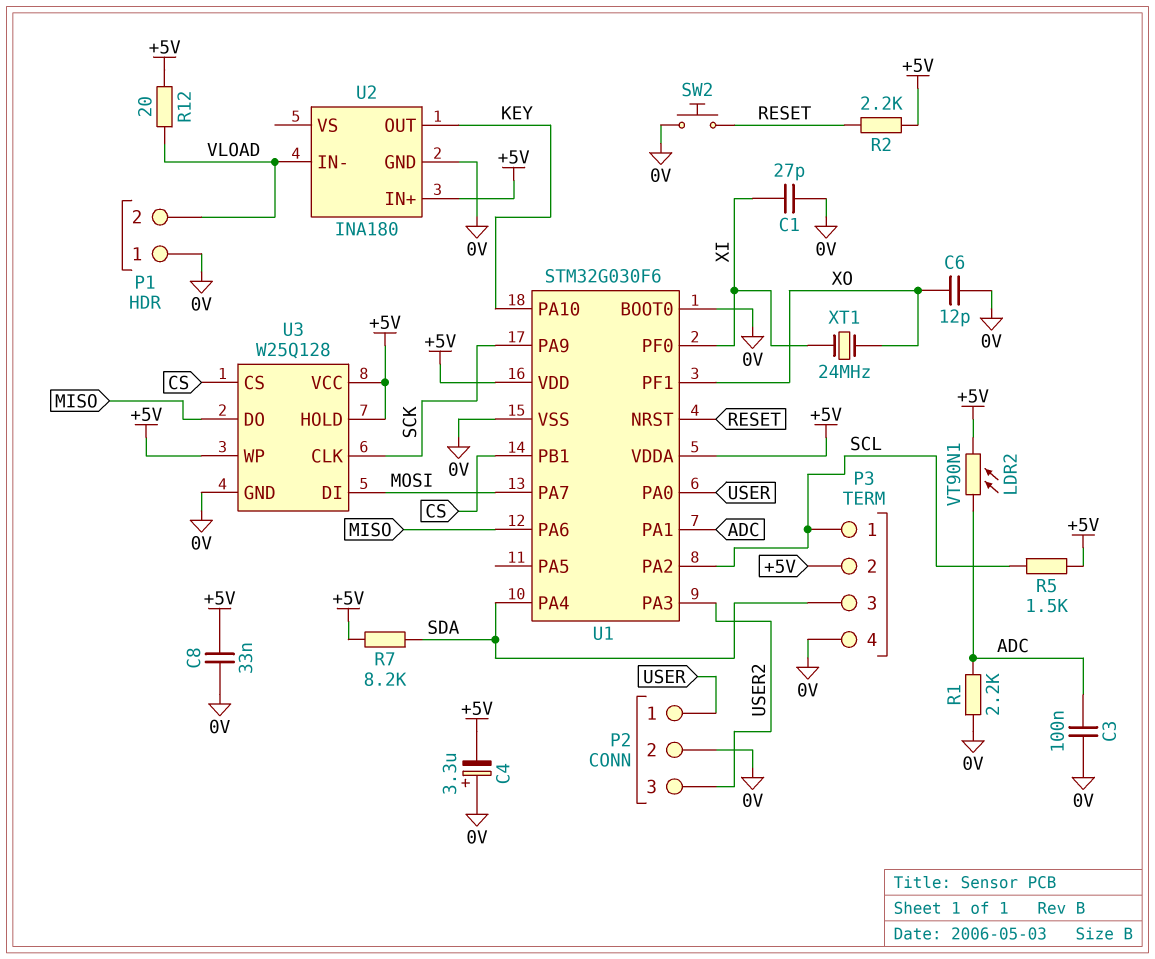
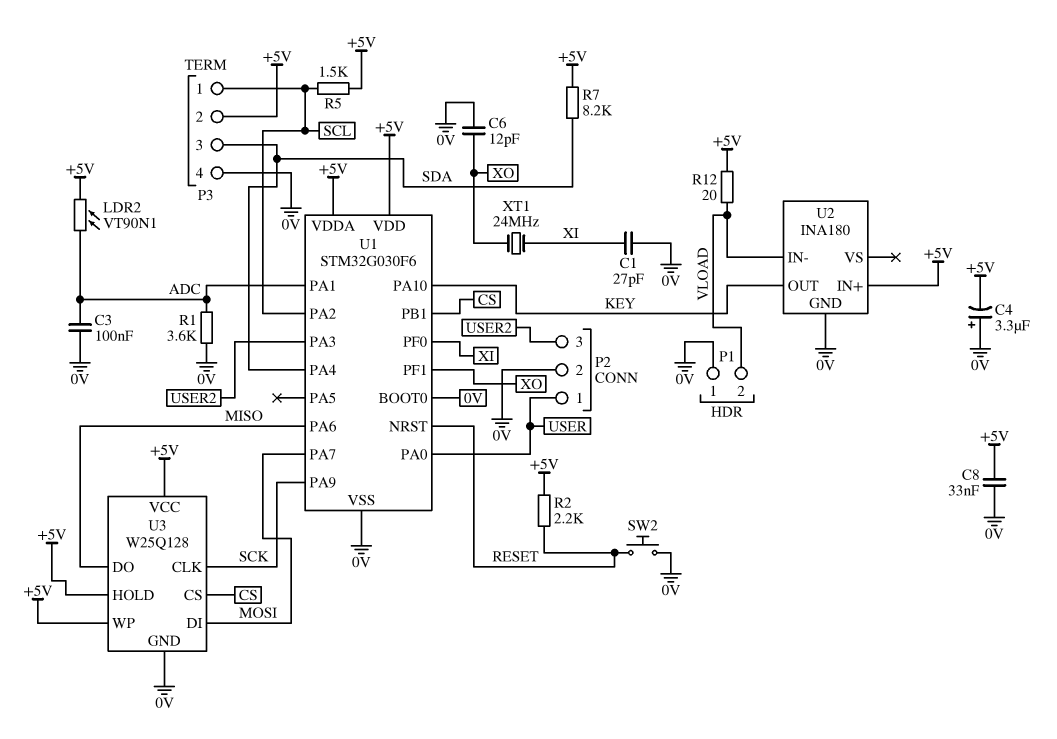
R1: 2.2k (0V, ADC) -> 3.6k (0V, ADC)

